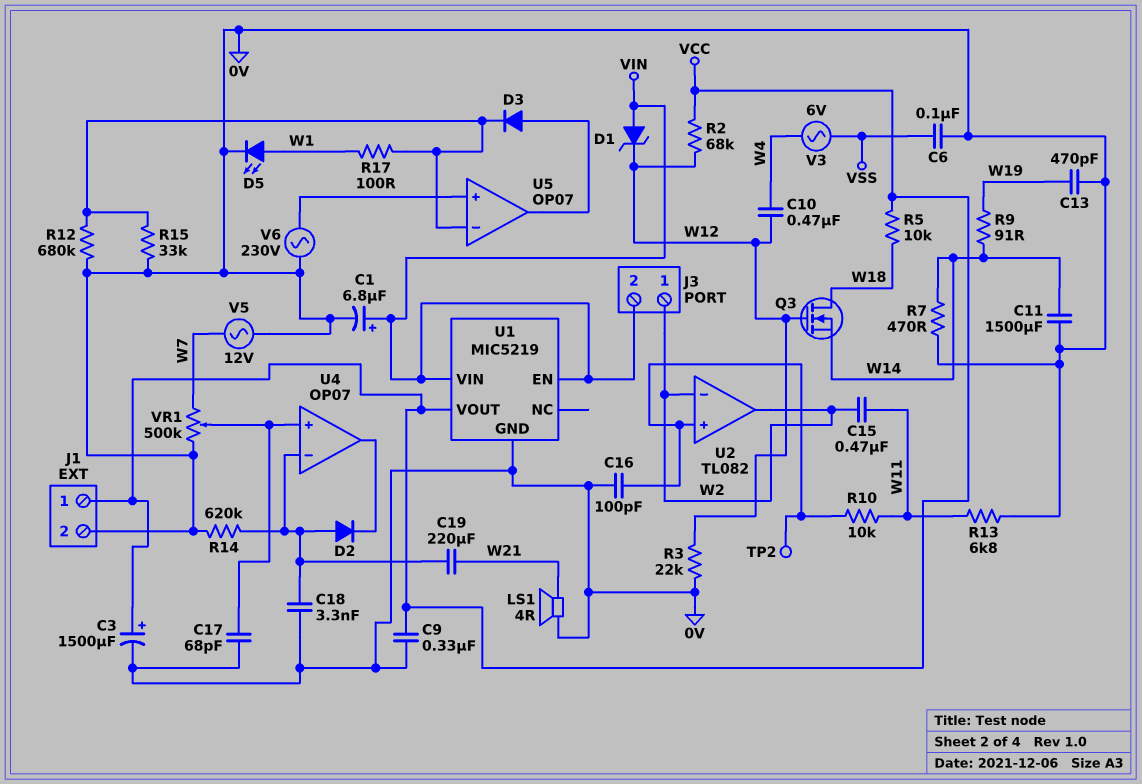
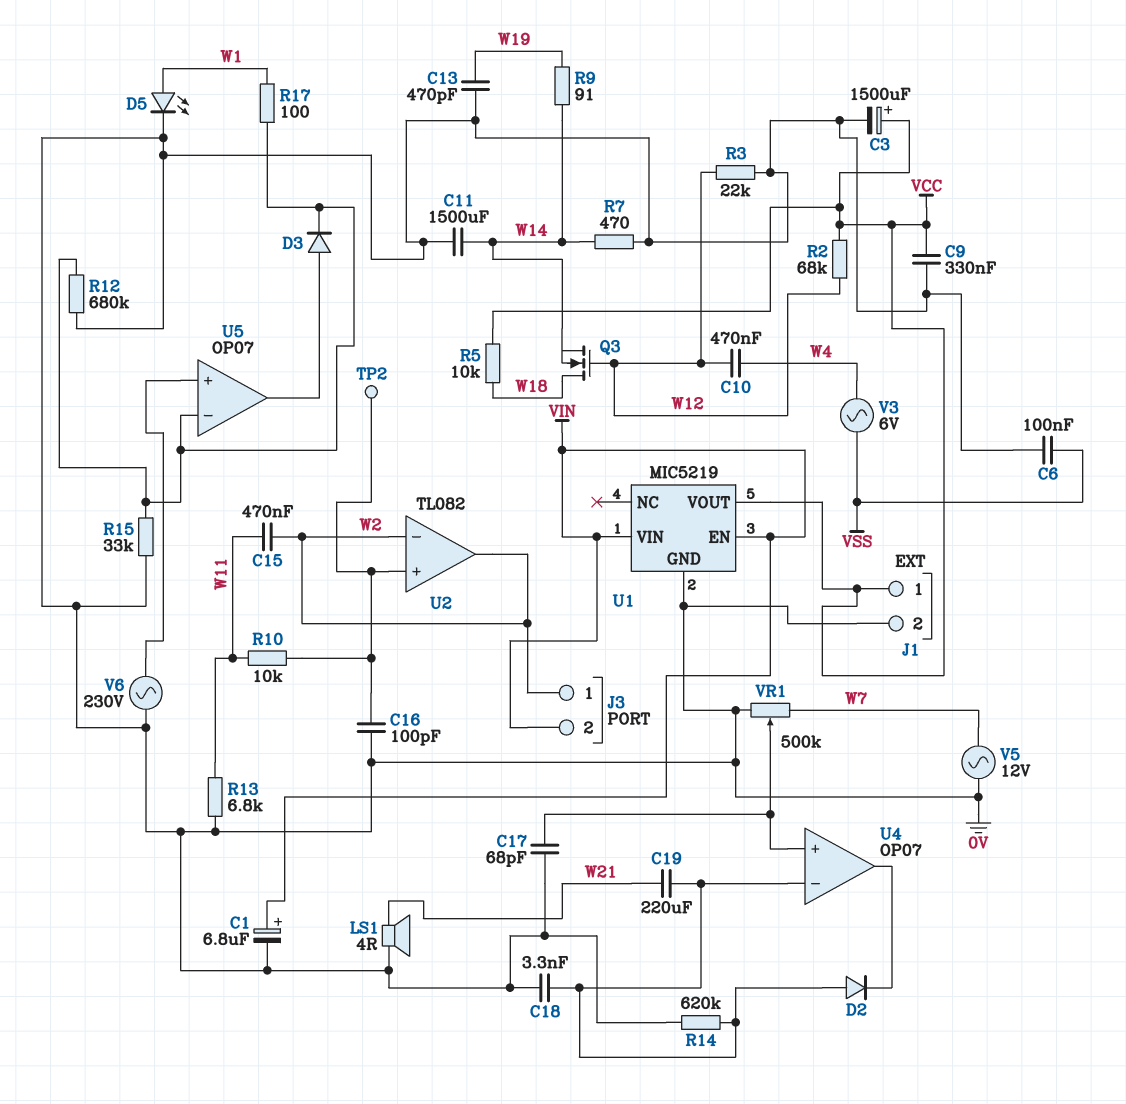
D1: zener (A VIN, K W12) -> none

